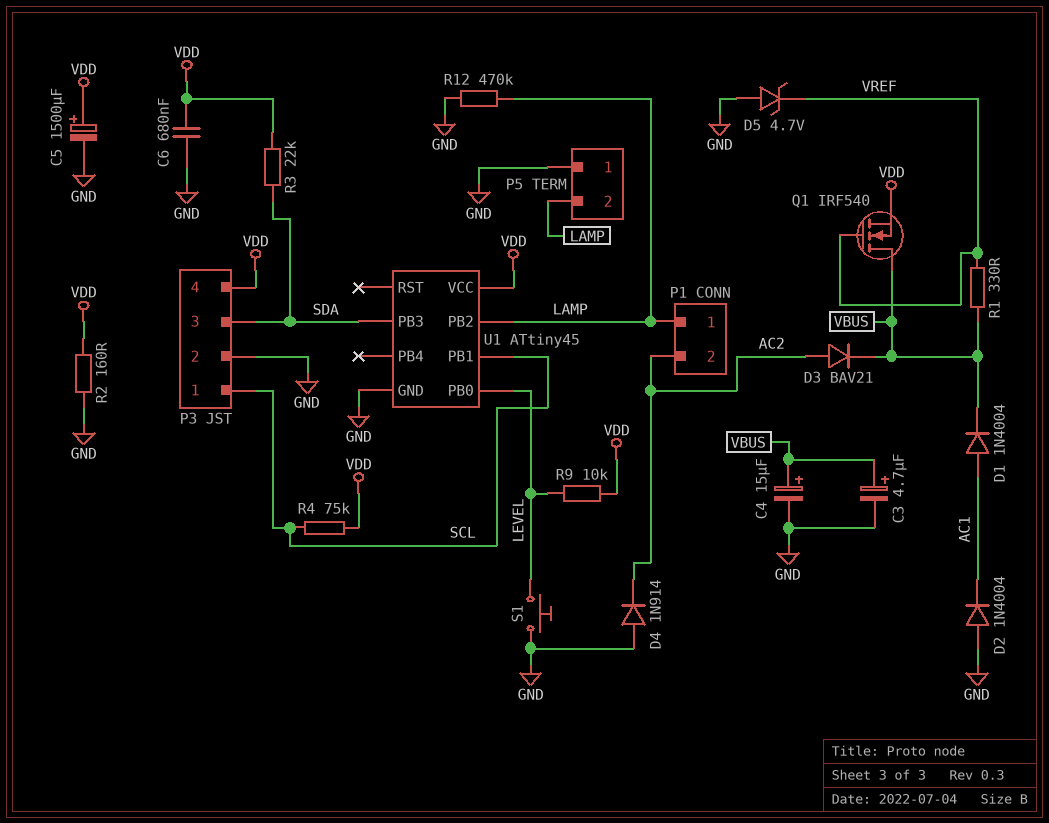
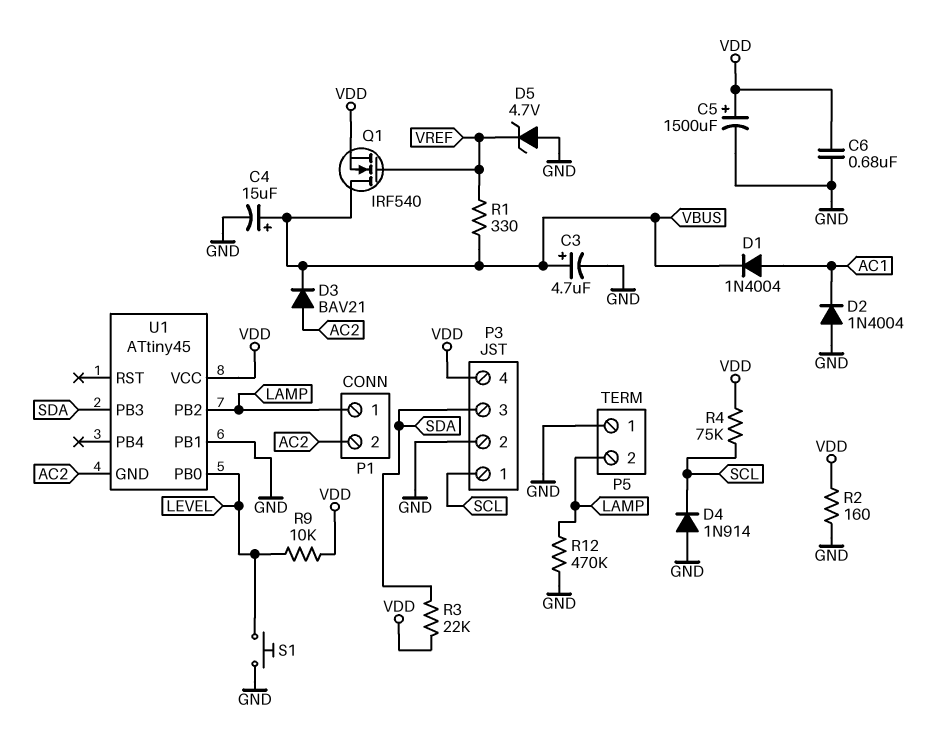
D4: diode 1N914 (A GND, K AC2) -> diode 1N914 (A GND, K SCL)
U1 pin GND: GND -> AC2
U1 pin PB1: SCL -> GND

